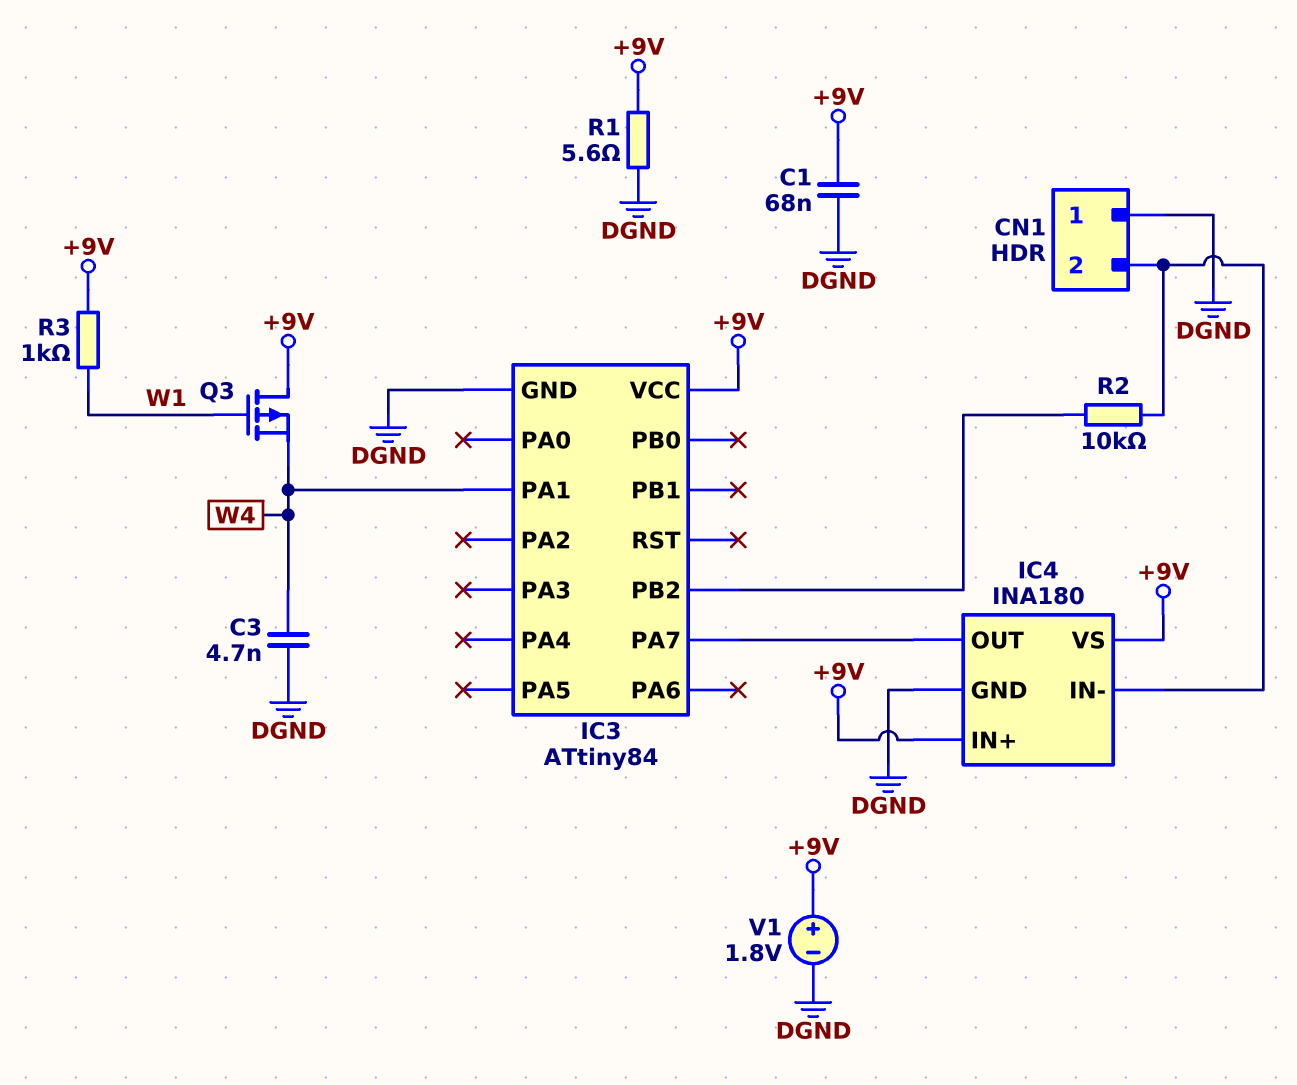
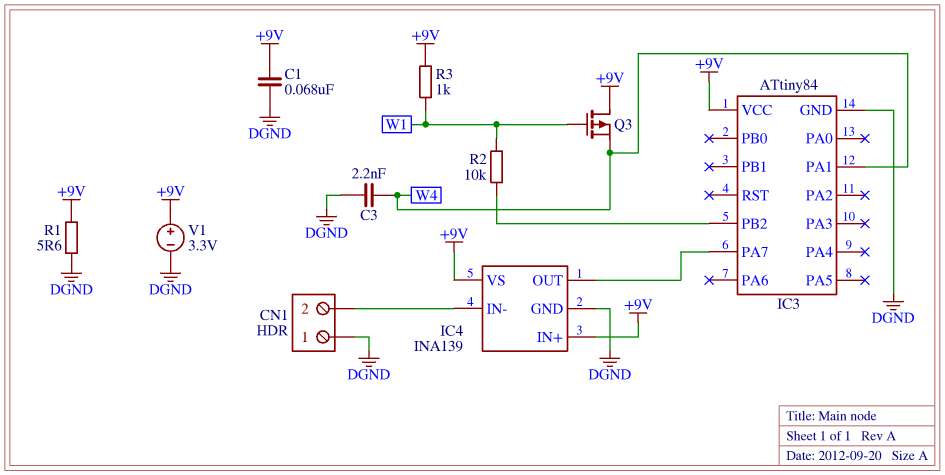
C3: 4.7nF (DGND, W4) -> 2.2nF (DGND, W4)
IC4: INA180 -> INA139
R2: 10k (CN1/2, IC3/PB2) -> 10k (IC3/PB2, W1)
V1: 1.8V (plus +9V, minus DGND) -> 3.3V (plus +9V, minus DGND)

